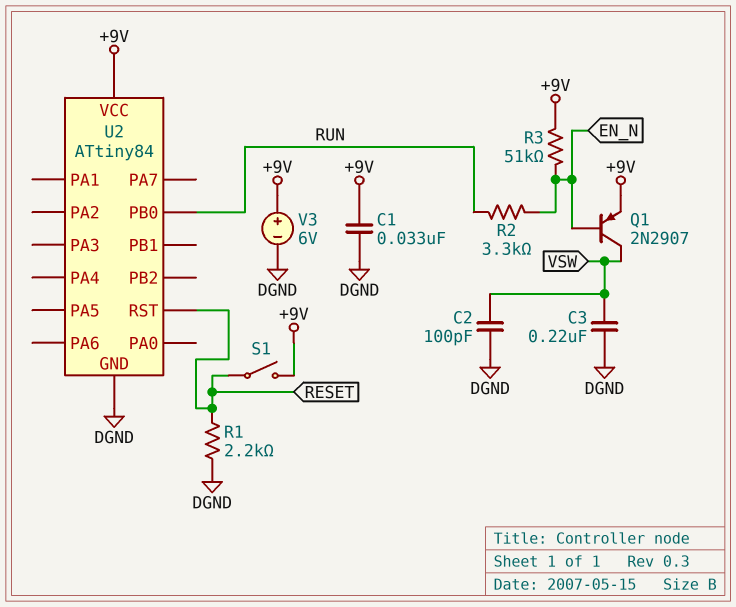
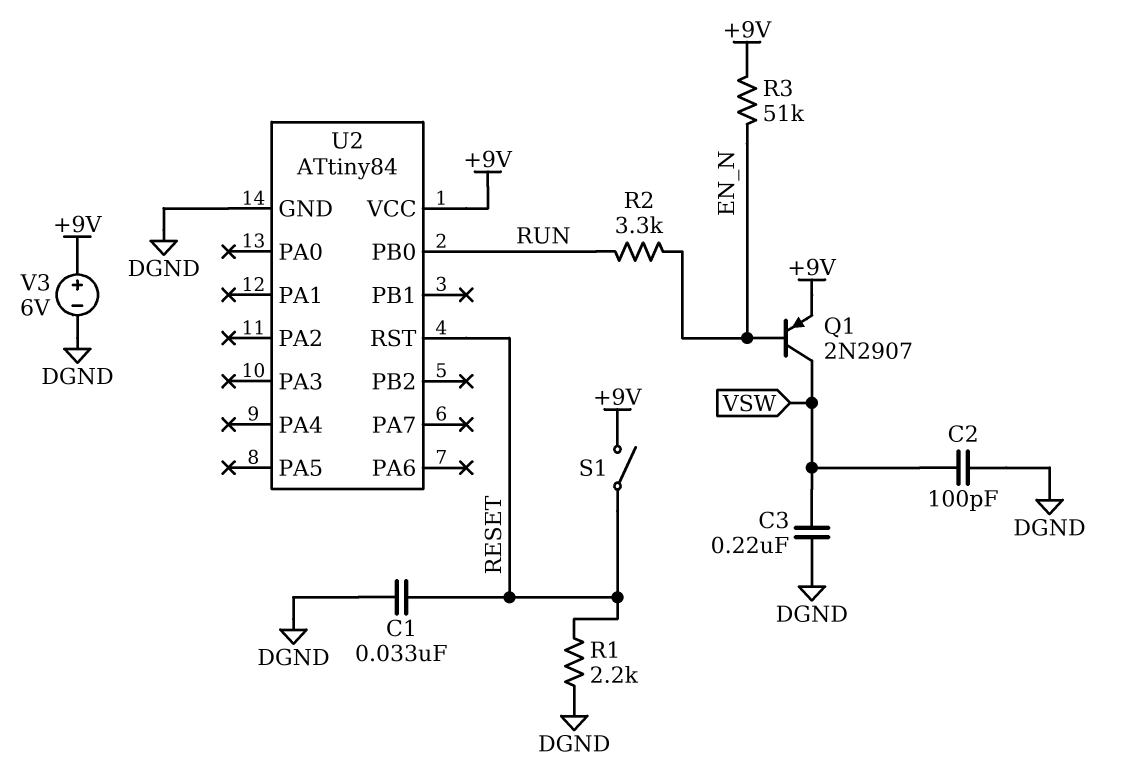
C1: 33nF (+9V, DGND) -> 33nF (DGND, RESET)

